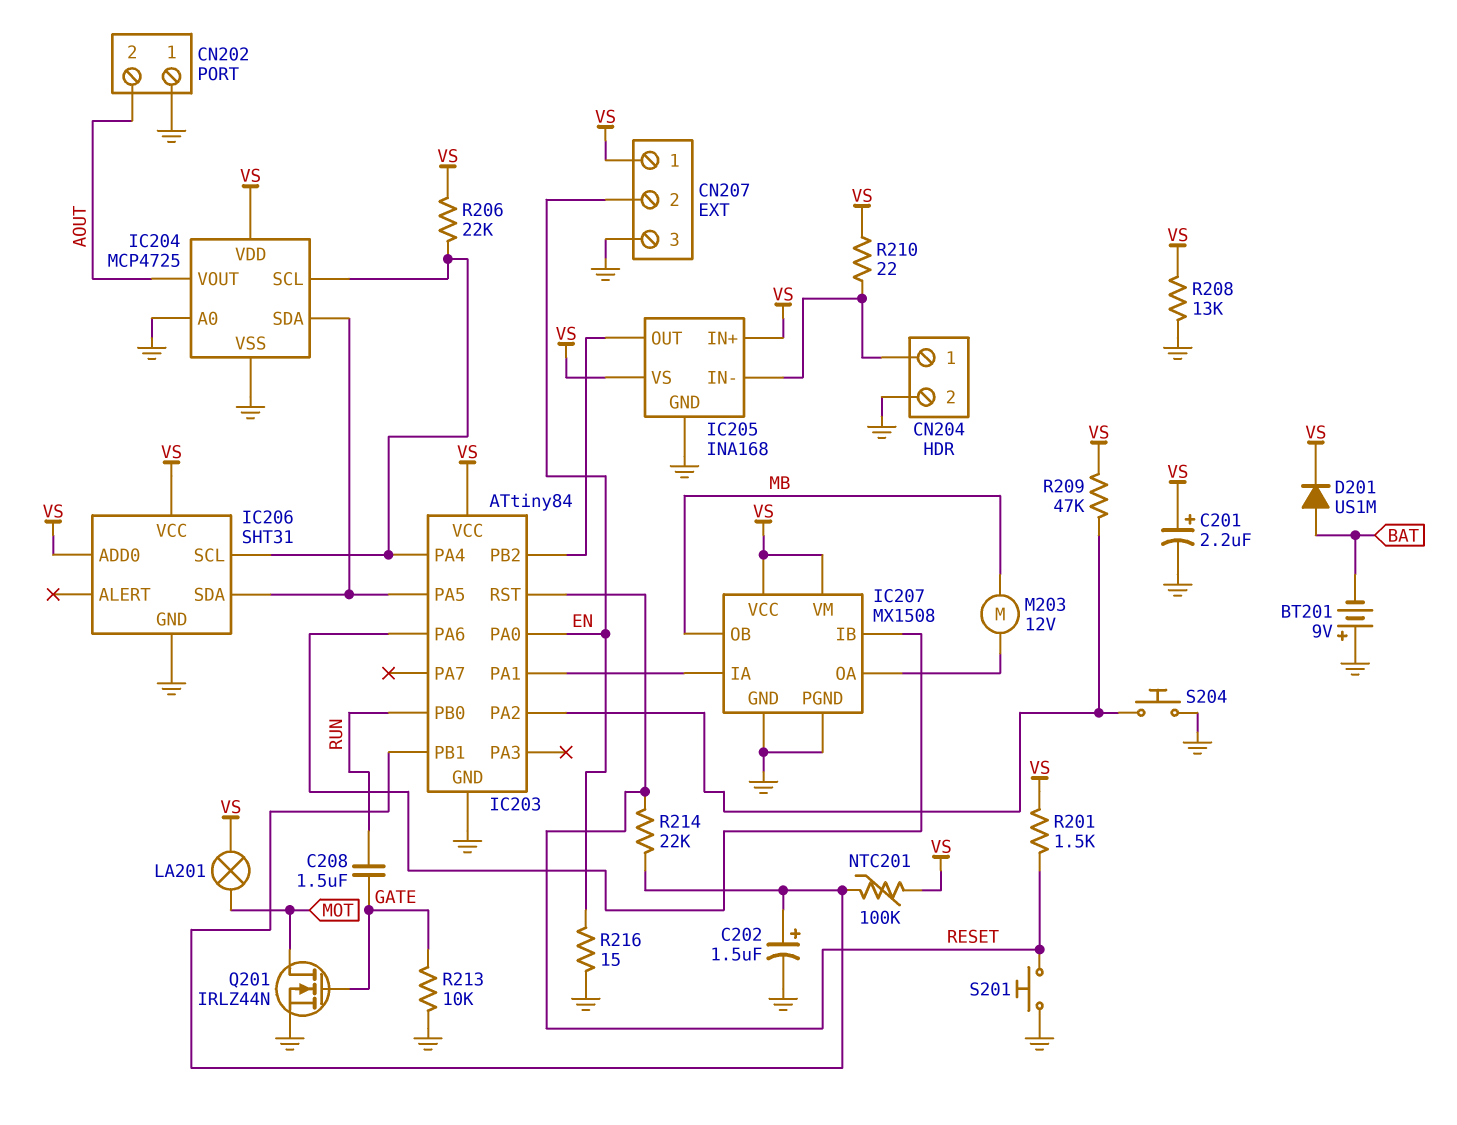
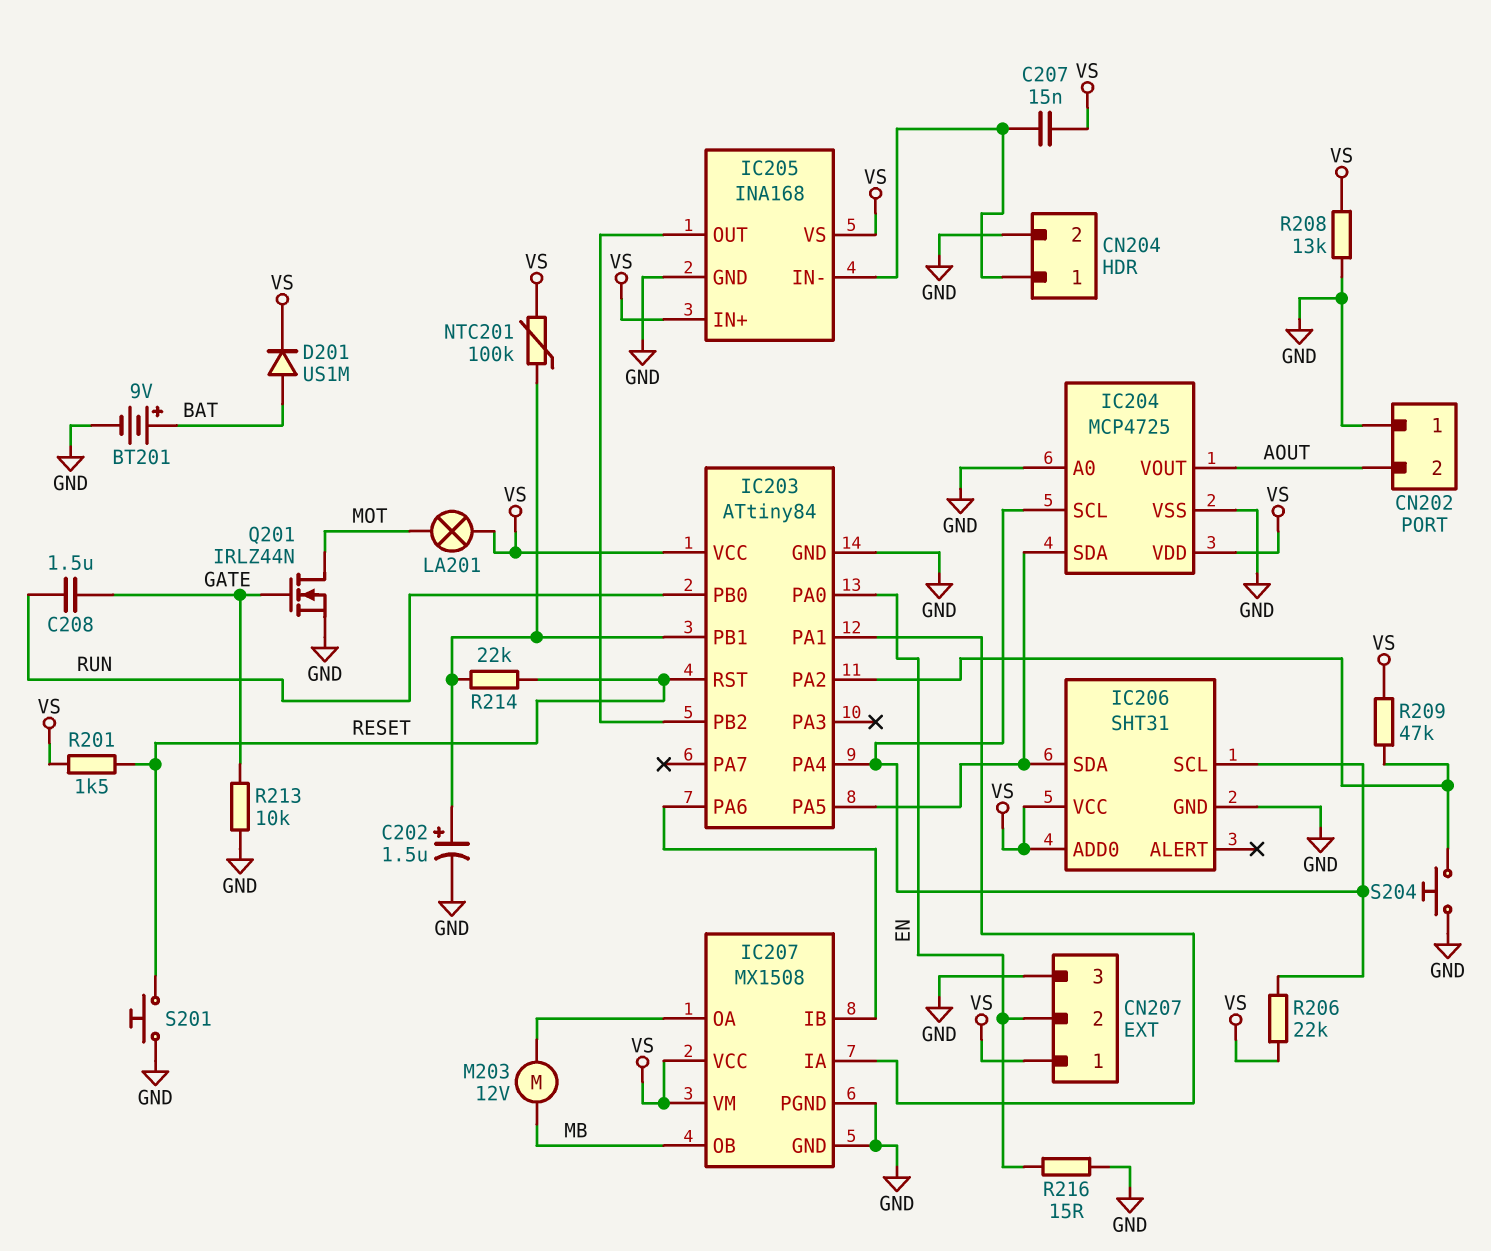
BT201: 9V (plus GND, minus BAT) -> 9V (plus BAT, minus GND)
C201: 2.2uF (plus VS, minus GND) -> none
C207: none -> 15nF (CN204/1, VS)
R210: 22 (CN204/1, VS) -> none

